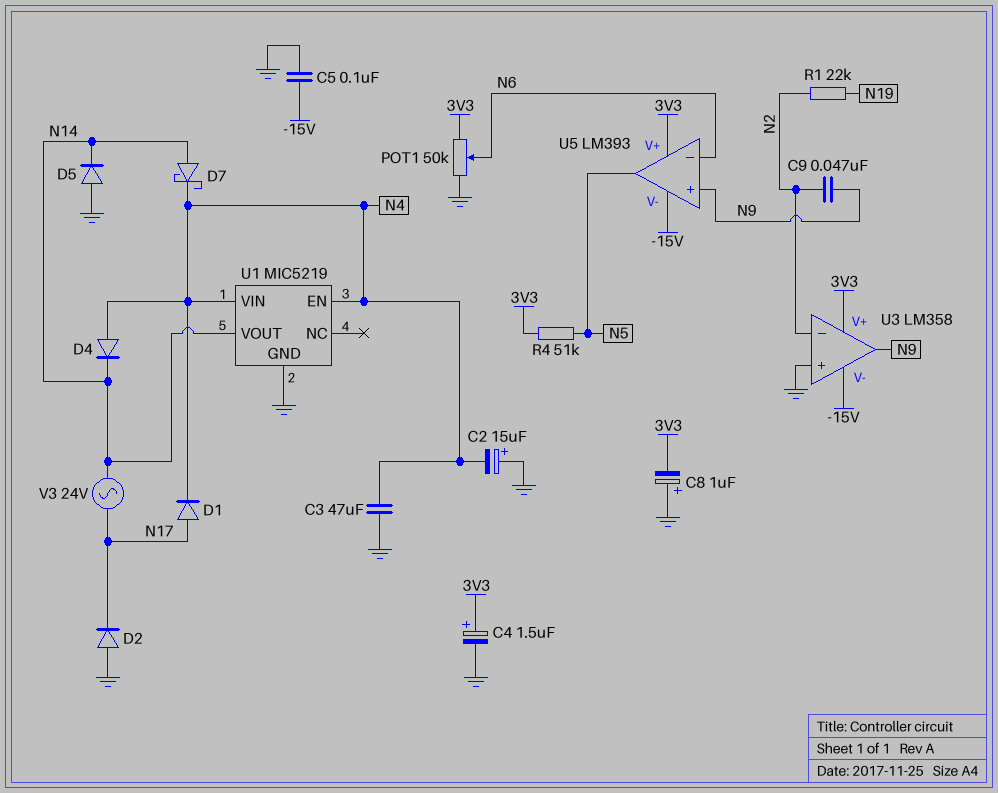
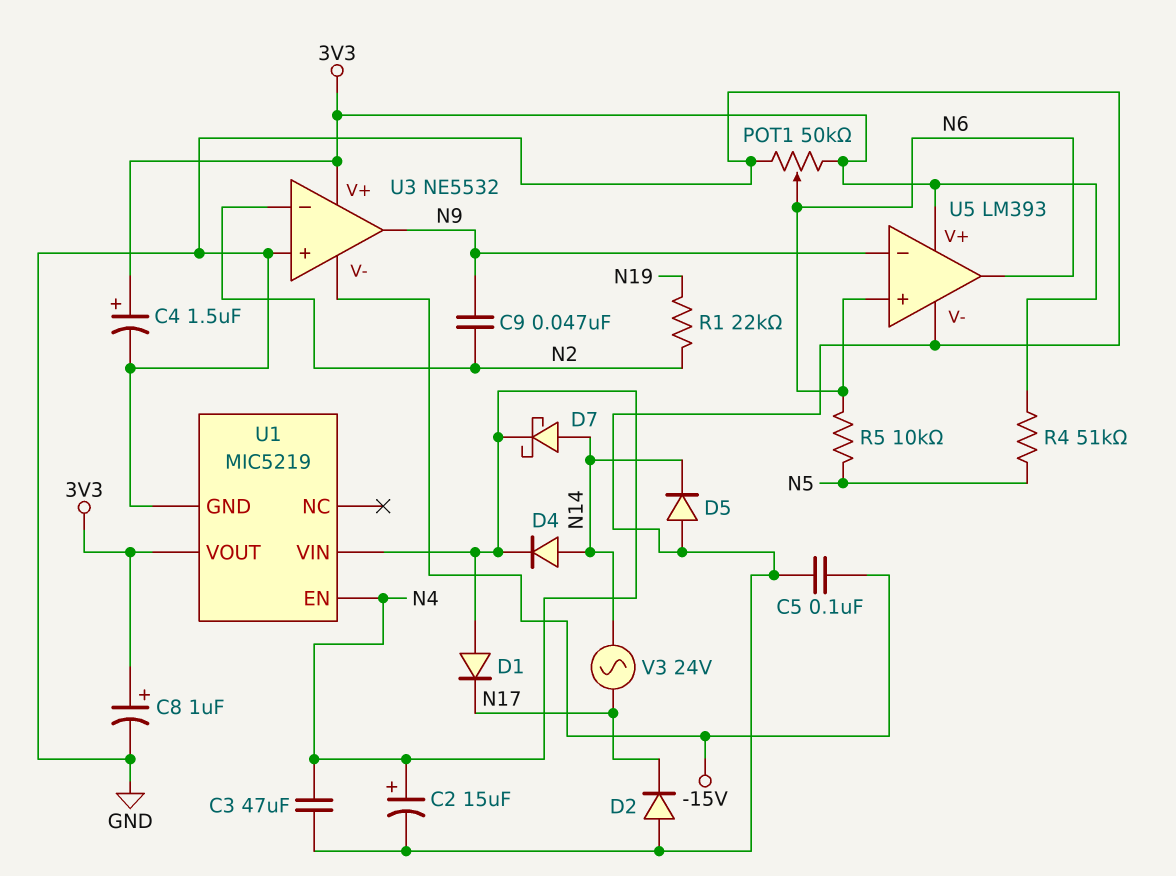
C2: 15uF (plus GND, minus N4) -> 15uF (plus N4, minus GND)
C8: 1uF (plus GND, minus 3V3) -> 1uF (plus 3V3, minus GND)
D1: diode (A N17, K N4) -> diode (A N4, K N17)
D4: diode (A N4, K N14) -> diode (A N14, K N4)
R5: none -> 10k (N5, N6)
U1 pin VOUT: N14 -> 3V3
U3: LM358 -> NE5532
U5 pin V-: -15V -> GND
U5 pin in+: N9 -> N6
U5 pin in-: N6 -> N9
U5 pin out: N5 -> N6

